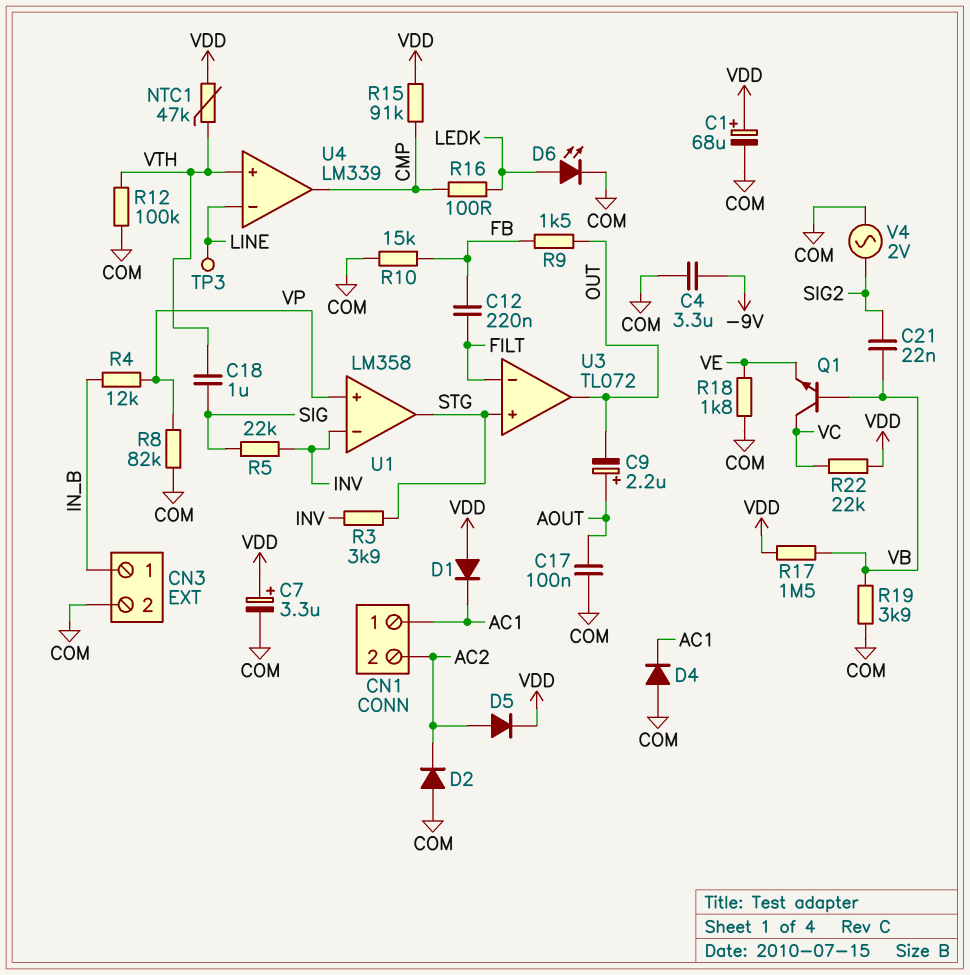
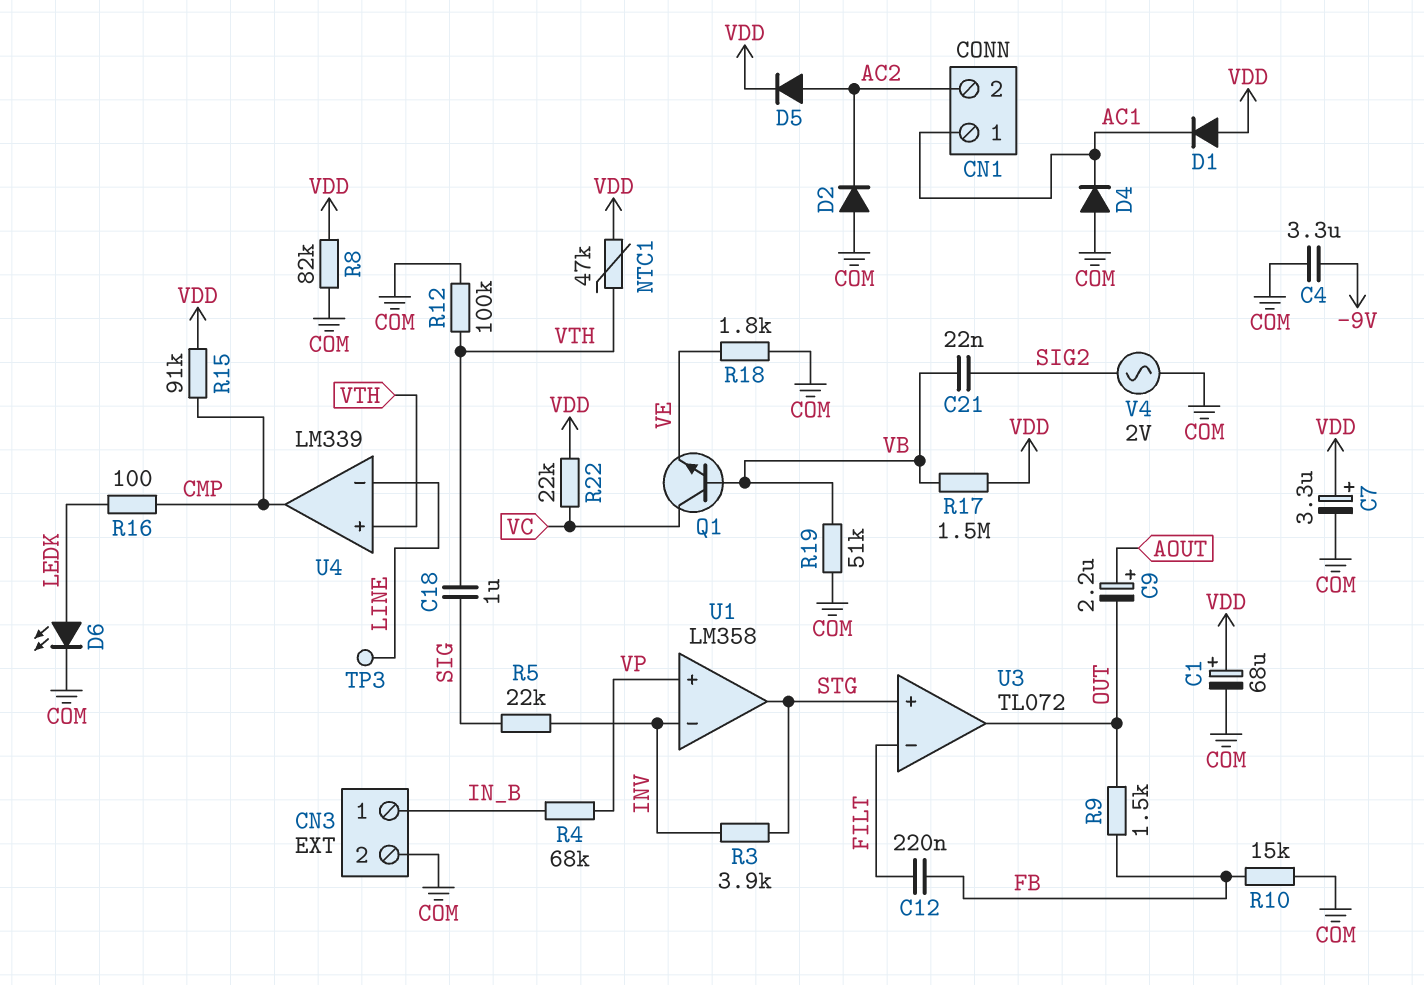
C17: 100nF (AOUT, COM) -> none
R4: 12k (IN_B, VP) -> 68k (IN_B, VP)
R8: 82k (COM, VP) -> 82k (COM, VDD)
R19: 3.9k (COM, VB) -> 51k (COM, VB)

